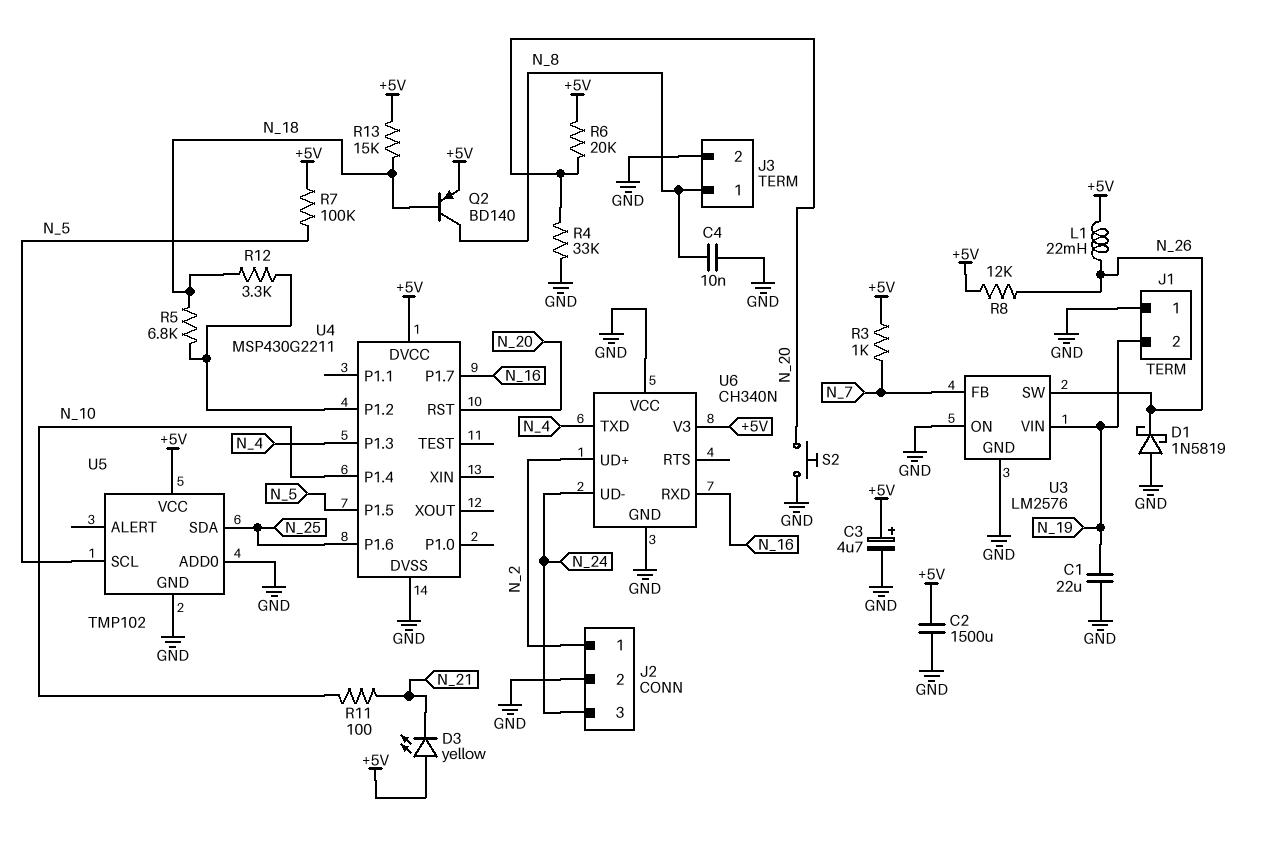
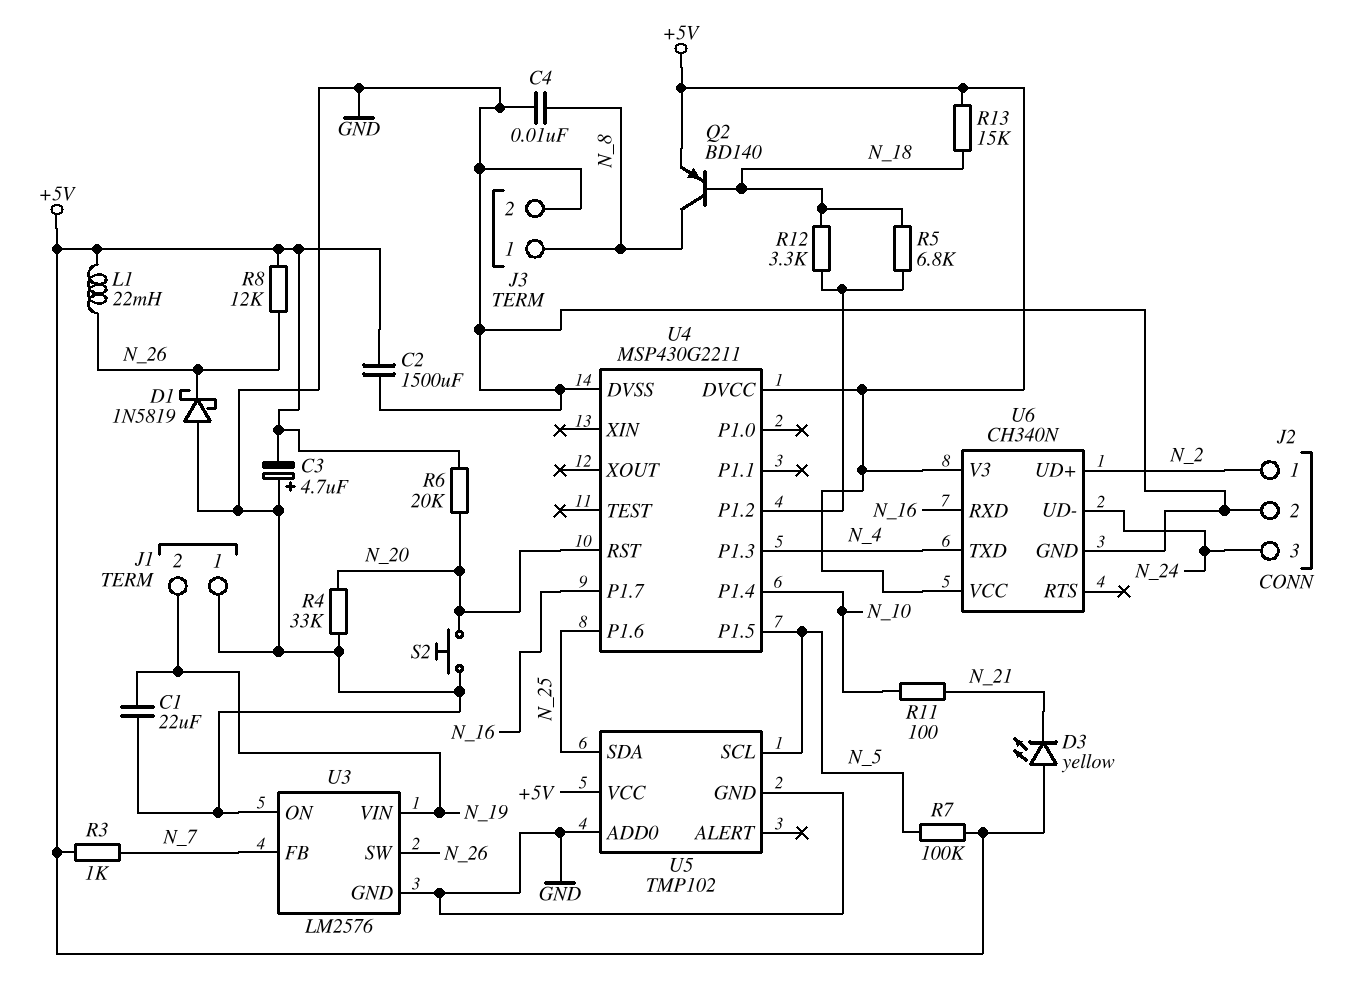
C3: 4.7uF (plus +5V, minus GND) -> 4.7uF (plus GND, minus +5V)
U6 pin VCC: GND -> +5V

